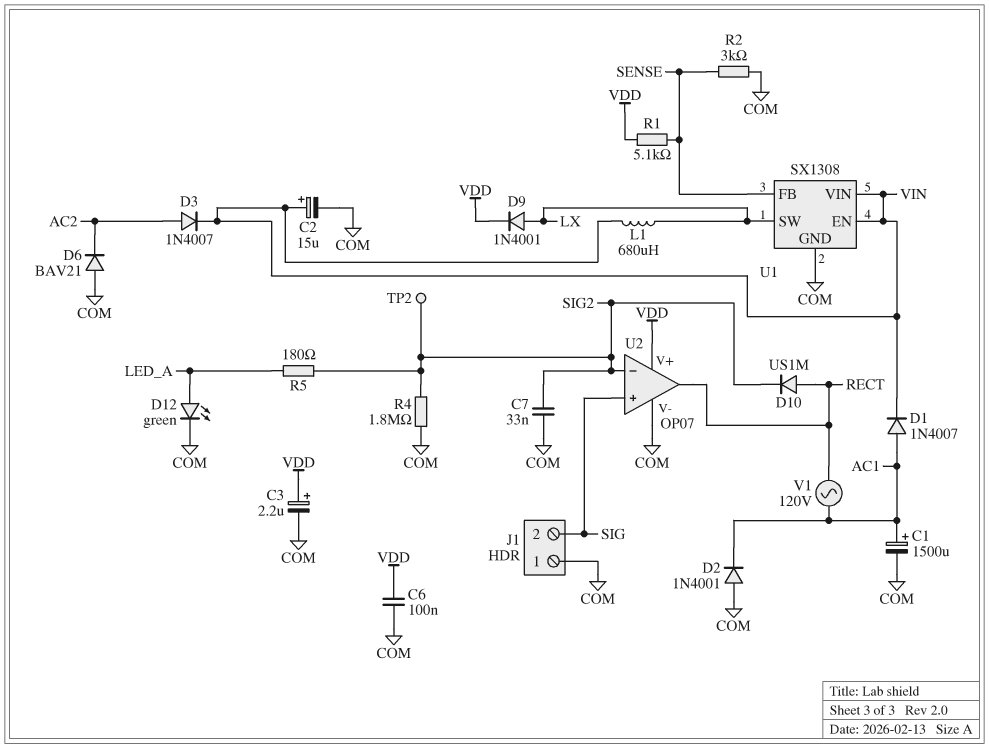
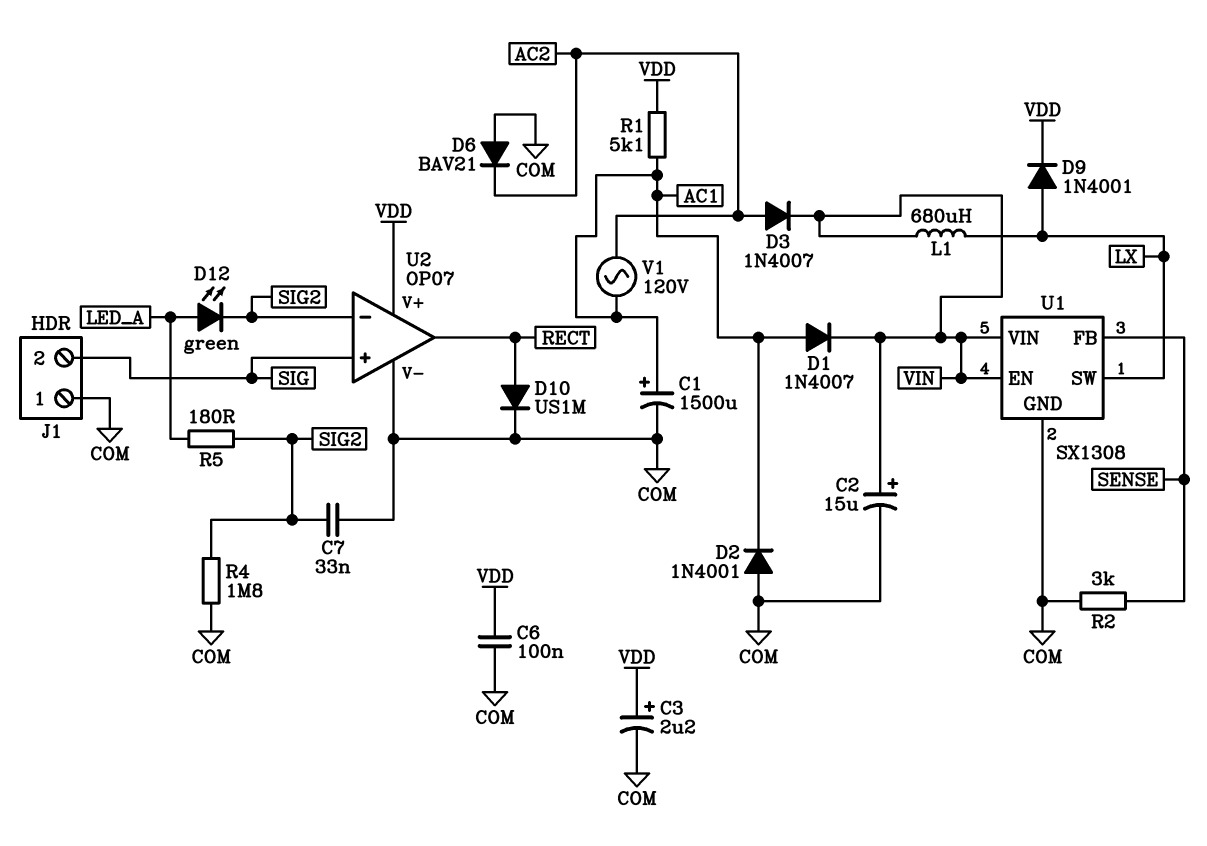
D10: diode US1M (A RECT, K SIG2) -> diode US1M (A RECT, K COM)
D12: LED green (A LED_A, K COM) -> LED green (A LED_A, K SIG2)
R1: 5.1k (SENSE, VDD) -> 5.1k (AC1, VDD)
TP2: test point (SIG2) -> none
V1: AC 120V (AC1, RECT) -> AC 120V (AC1, AC2)

